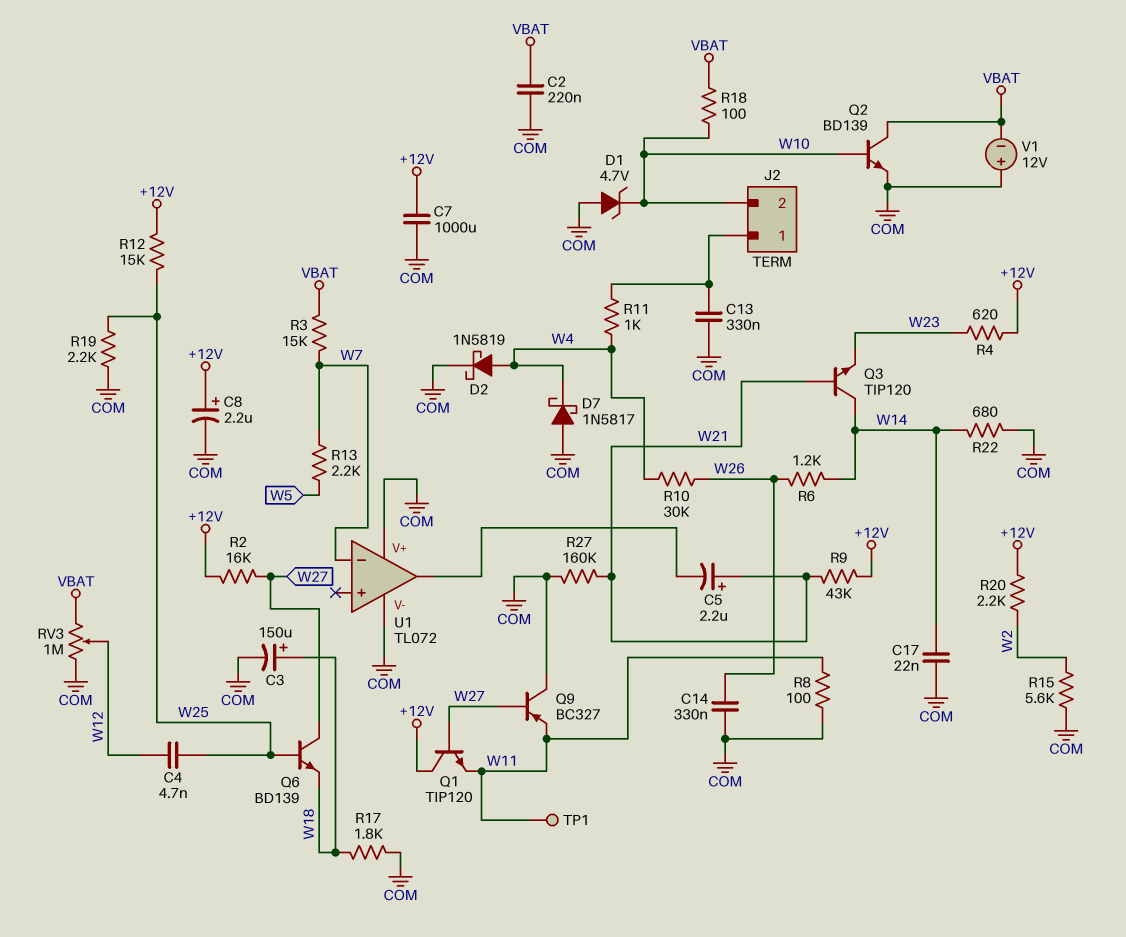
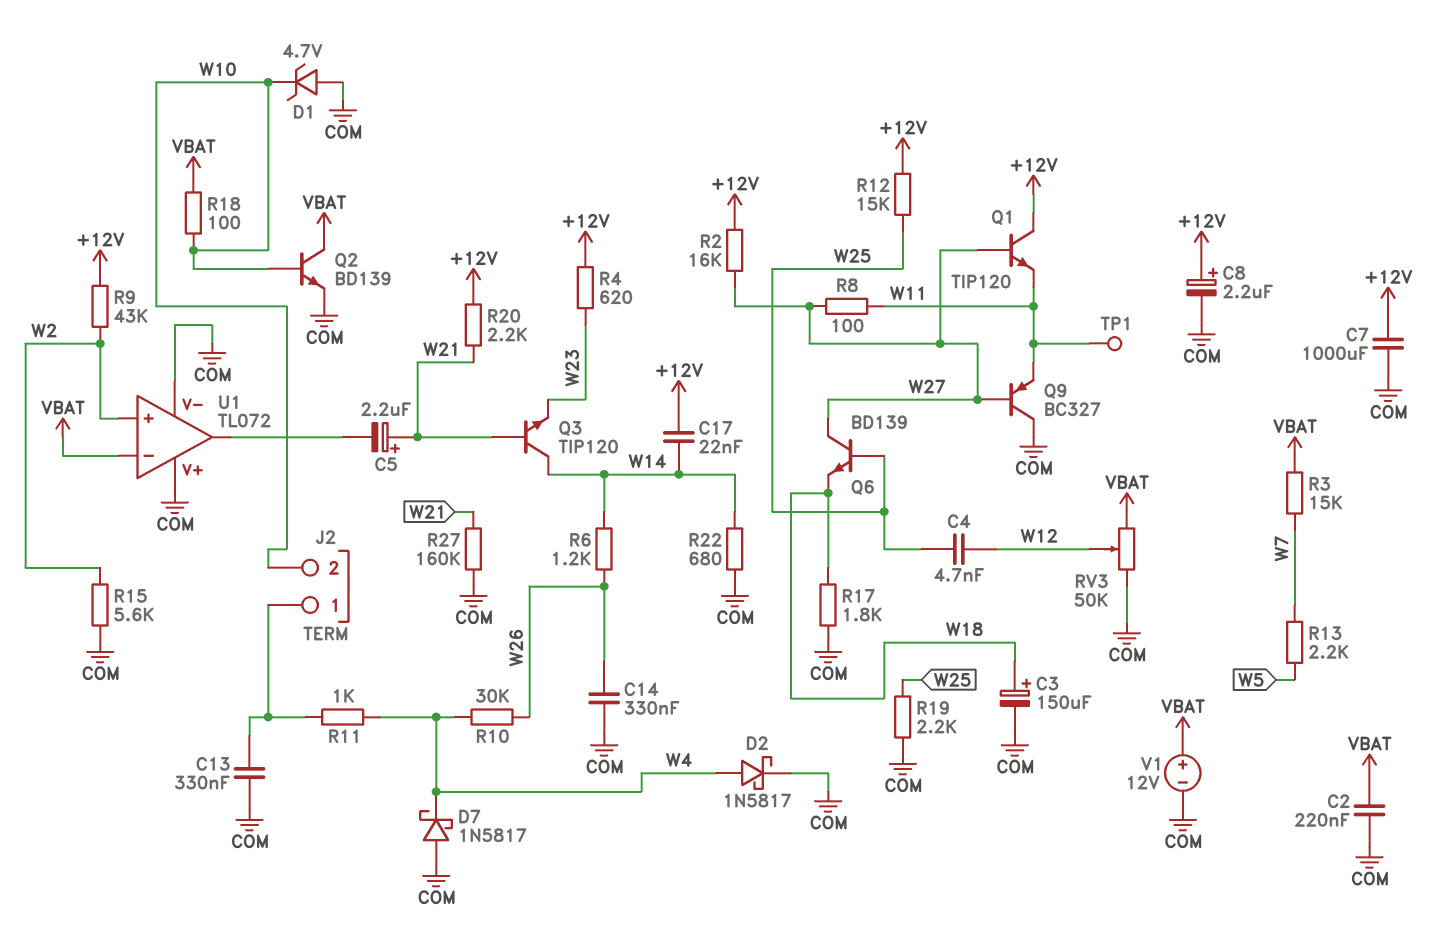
C17: 22nF (COM, W14) -> 22nF (+12V, W14)
D2: schottky 1N5819 (A W4, K COM) -> schottky 1N5817 (A W4, K COM)
R8: 100 (COM, W11) -> 100 (W11, W27)
R9: 43k (+12V, W21) -> 43k (+12V, W2)
R20: 2.2k (+12V, W2) -> 2.2k (+12V, W21)
RV3: 1M (COM, VBAT, wiper W12) -> 50k (COM, VBAT, wiper W12)
U1 pin in+: none -> W2
U1 pin in-: W7 -> VBAT
V1: 12V (plus COM, minus VBAT) -> 12V (plus VBAT, minus COM)

